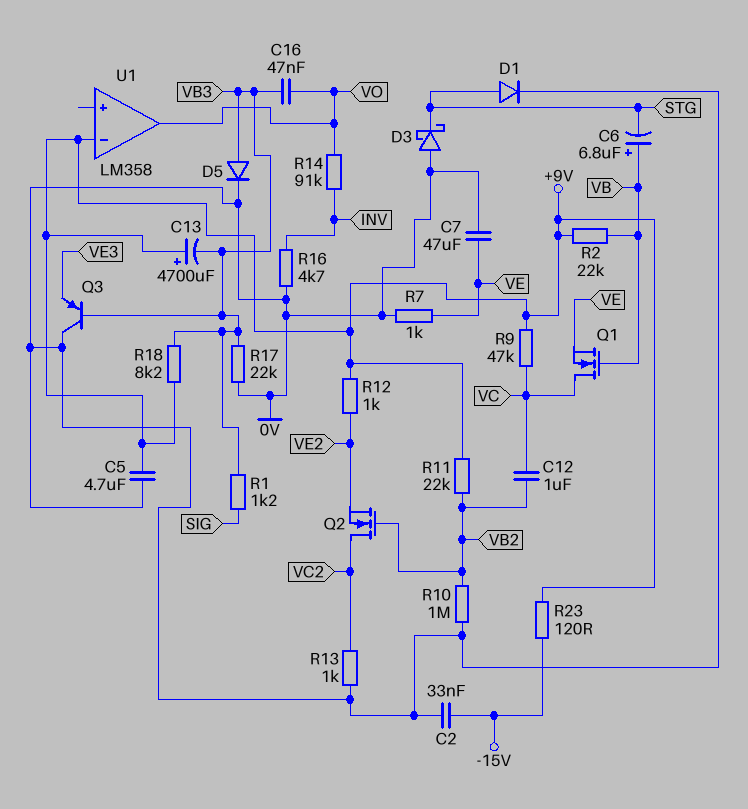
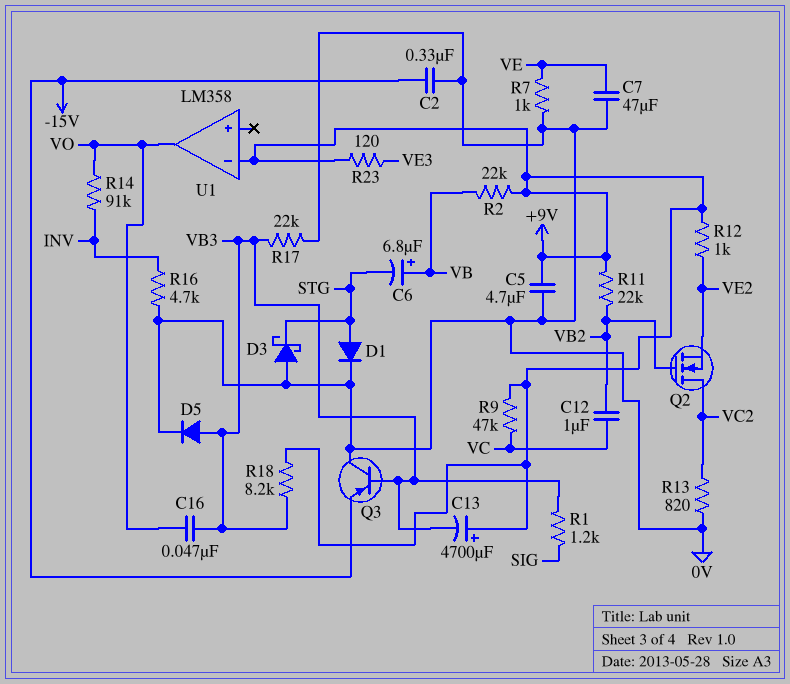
C2: 33nF (-15V, 0V) -> 330nF (-15V, 0V)
Q1: NMOS (G VB, D VC, S VE) -> none
Q3: PNP (B VB3, C 0V, E VE3) -> PNP (B VB3, C 0V, E -15V)
R10: 1M (0V, VB2) -> none
R13: 1k (0V, VC2) -> 820 (0V, VC2)
R23: 120 (+9V, -15V) -> 120 (+9V, VE3)

